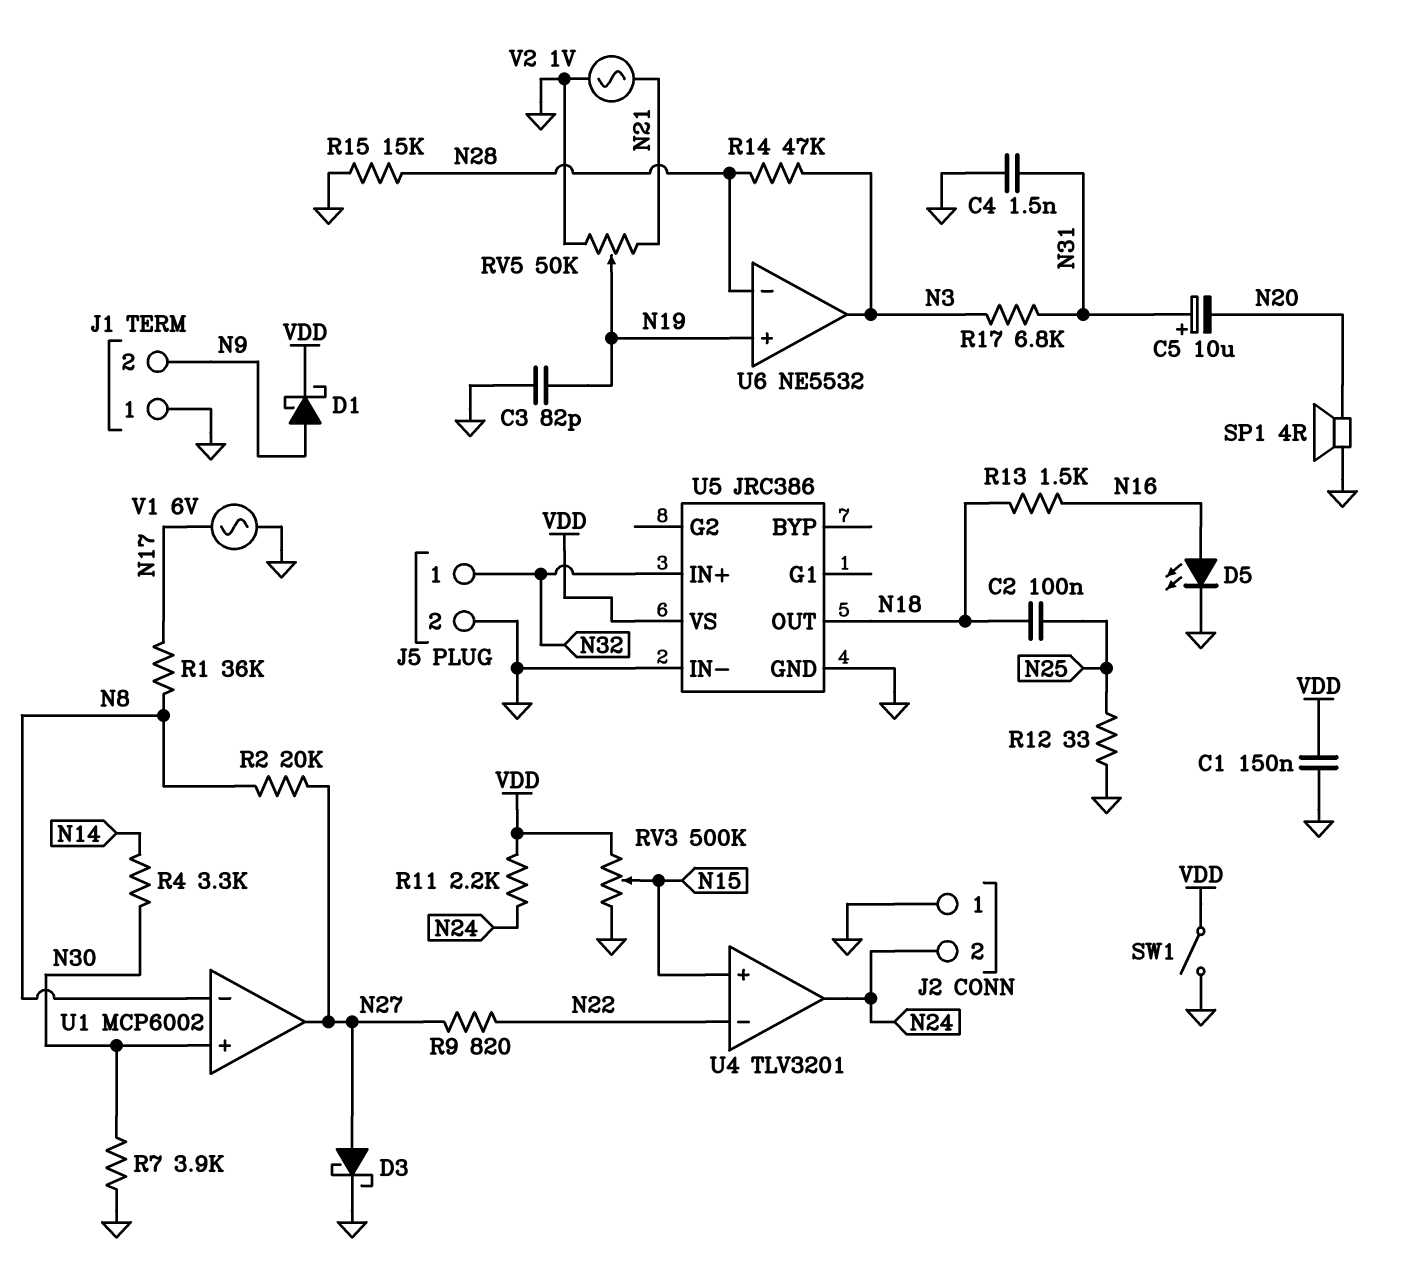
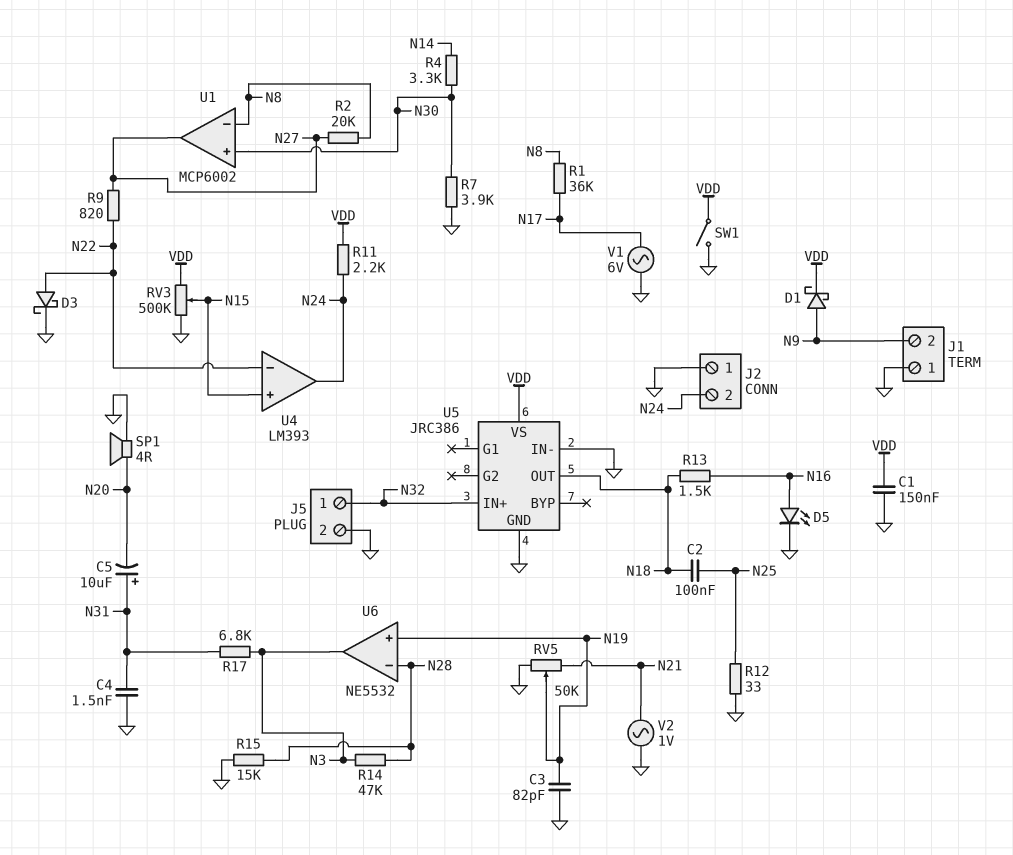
D3: schottky (A N27, K GND) -> schottky (A N22, K GND)
U4: TLV3201 -> LM393

